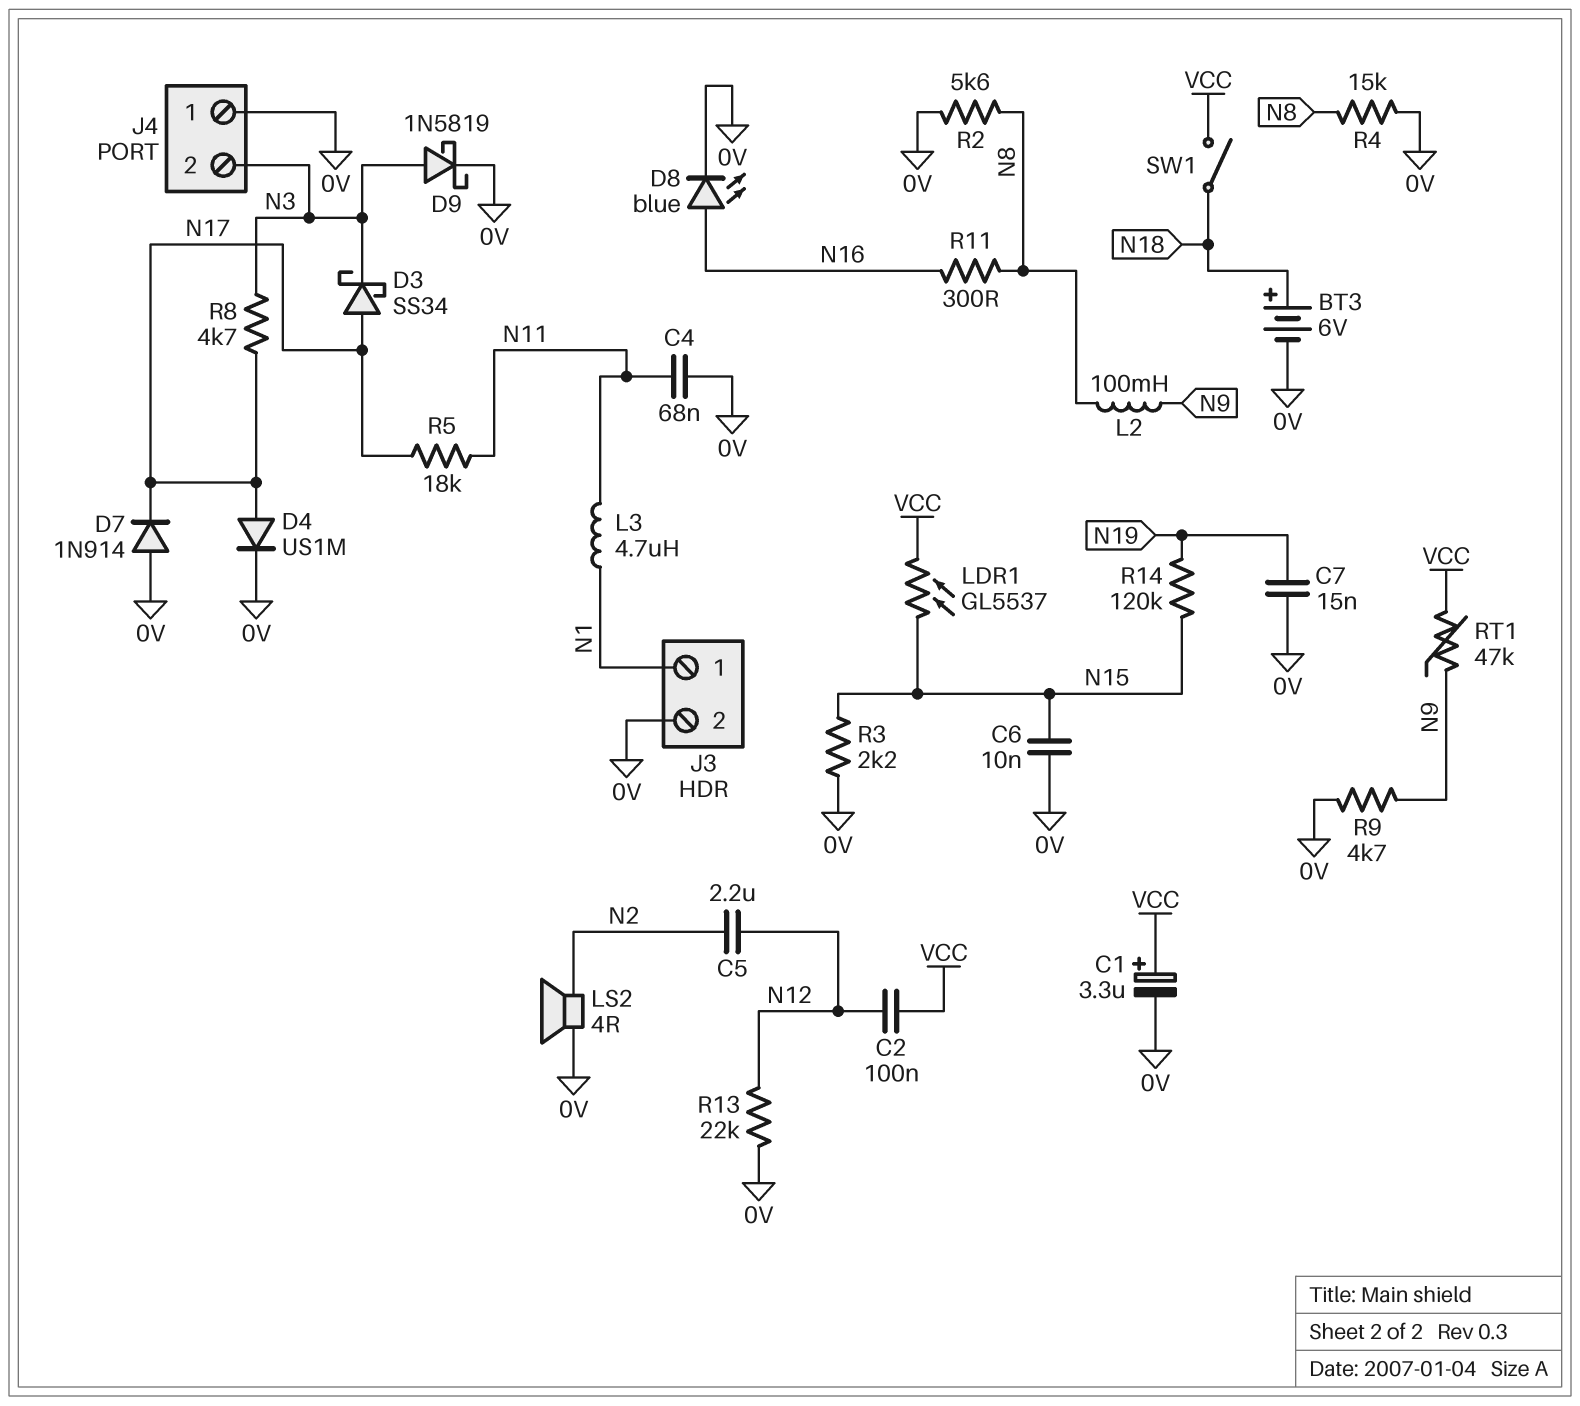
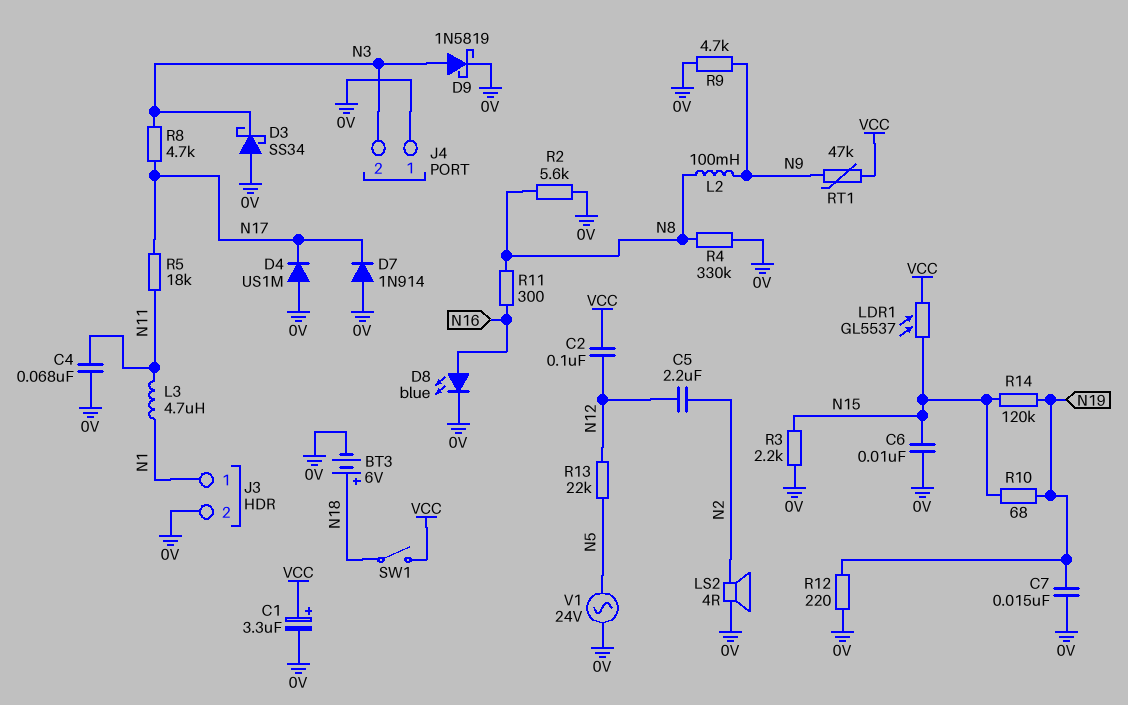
D3: schottky SS34 (A N17, K N3) -> schottky SS34 (A 0V, K N3)
D4: diode US1M (A N17, K 0V) -> diode US1M (A 0V, K N17)
R4: 15k (0V, N8) -> 330k (0V, N8)
R10: none -> 68 (N15, N19)
R12: none -> 220 (0V, N19)
R13: 22k (0V, N12) -> 22k (N5, N12)
V1: none -> AC 24V (0V, N5)

